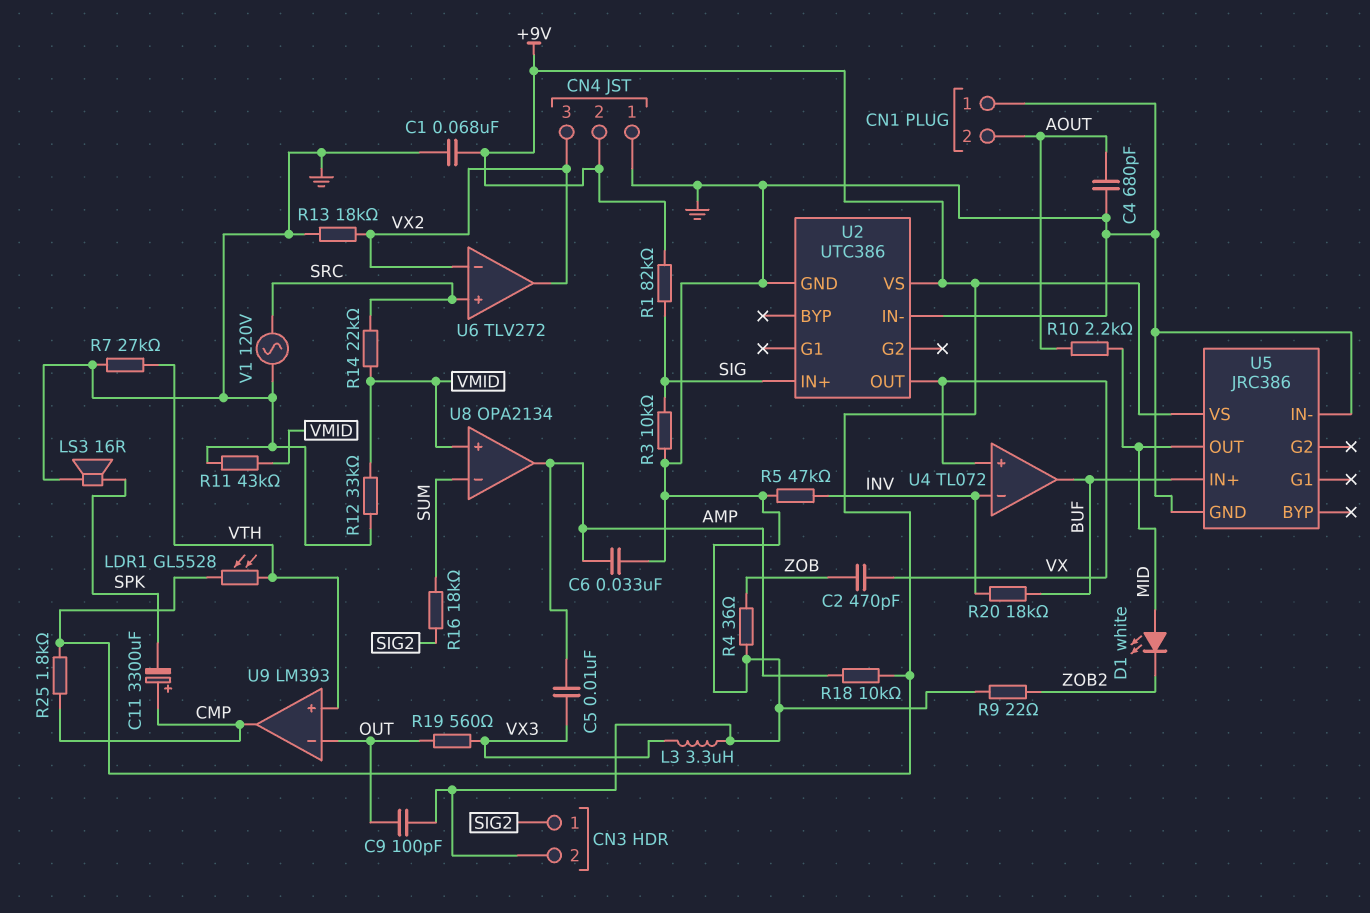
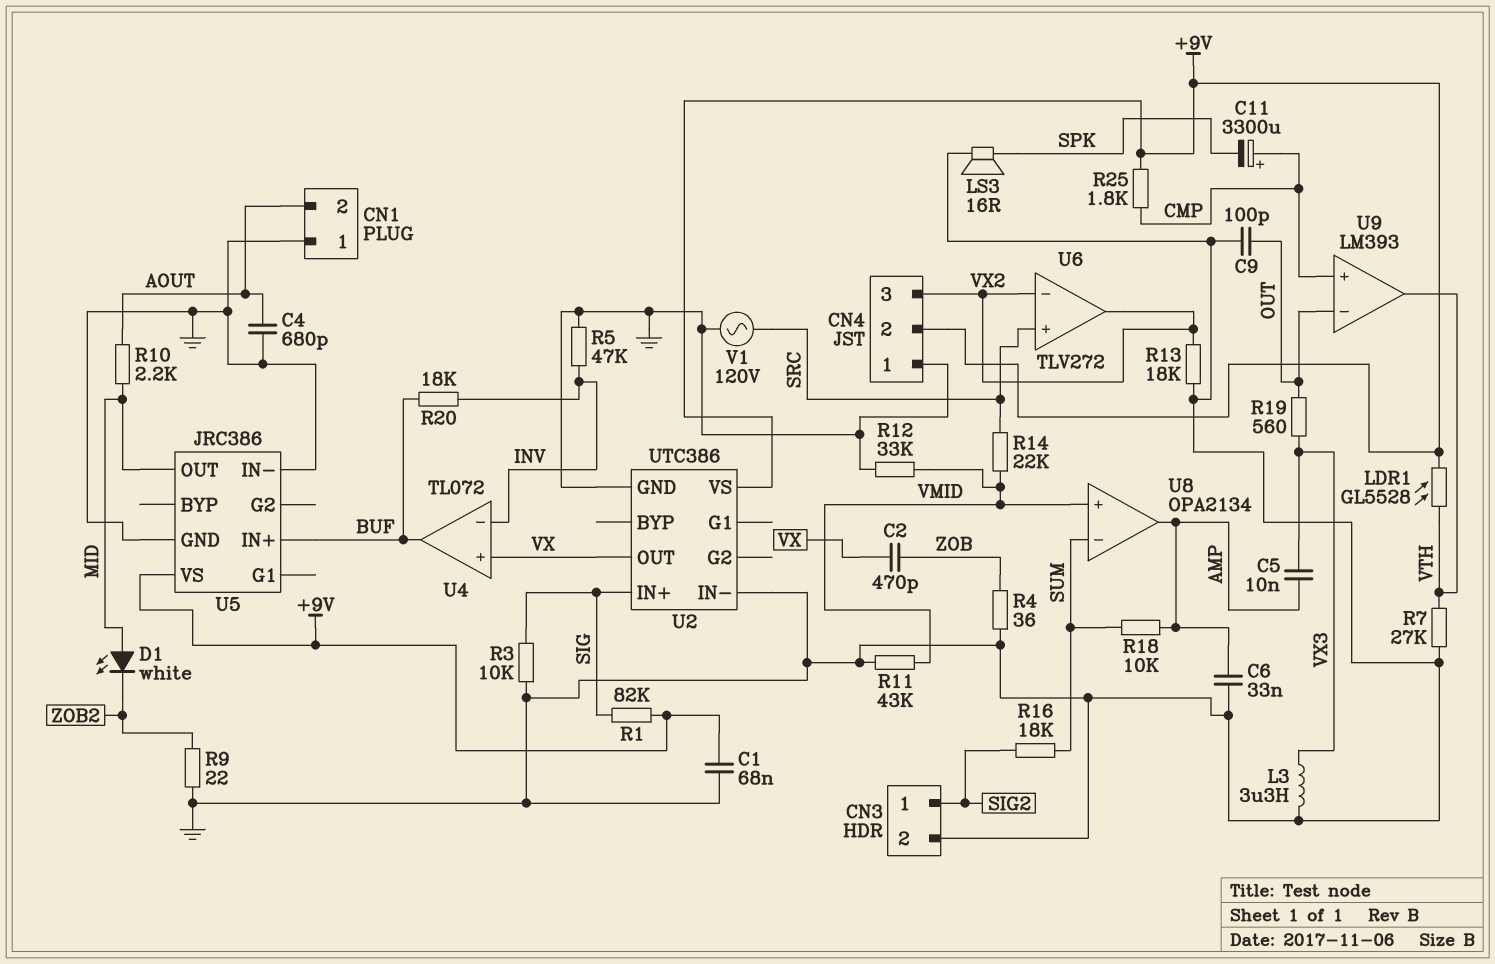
R18: 10k (+9V, AMP) -> 10k (AMP, SUM)
U9 pin in+: VTH -> CMP
U9 pin out: CMP -> VTH

